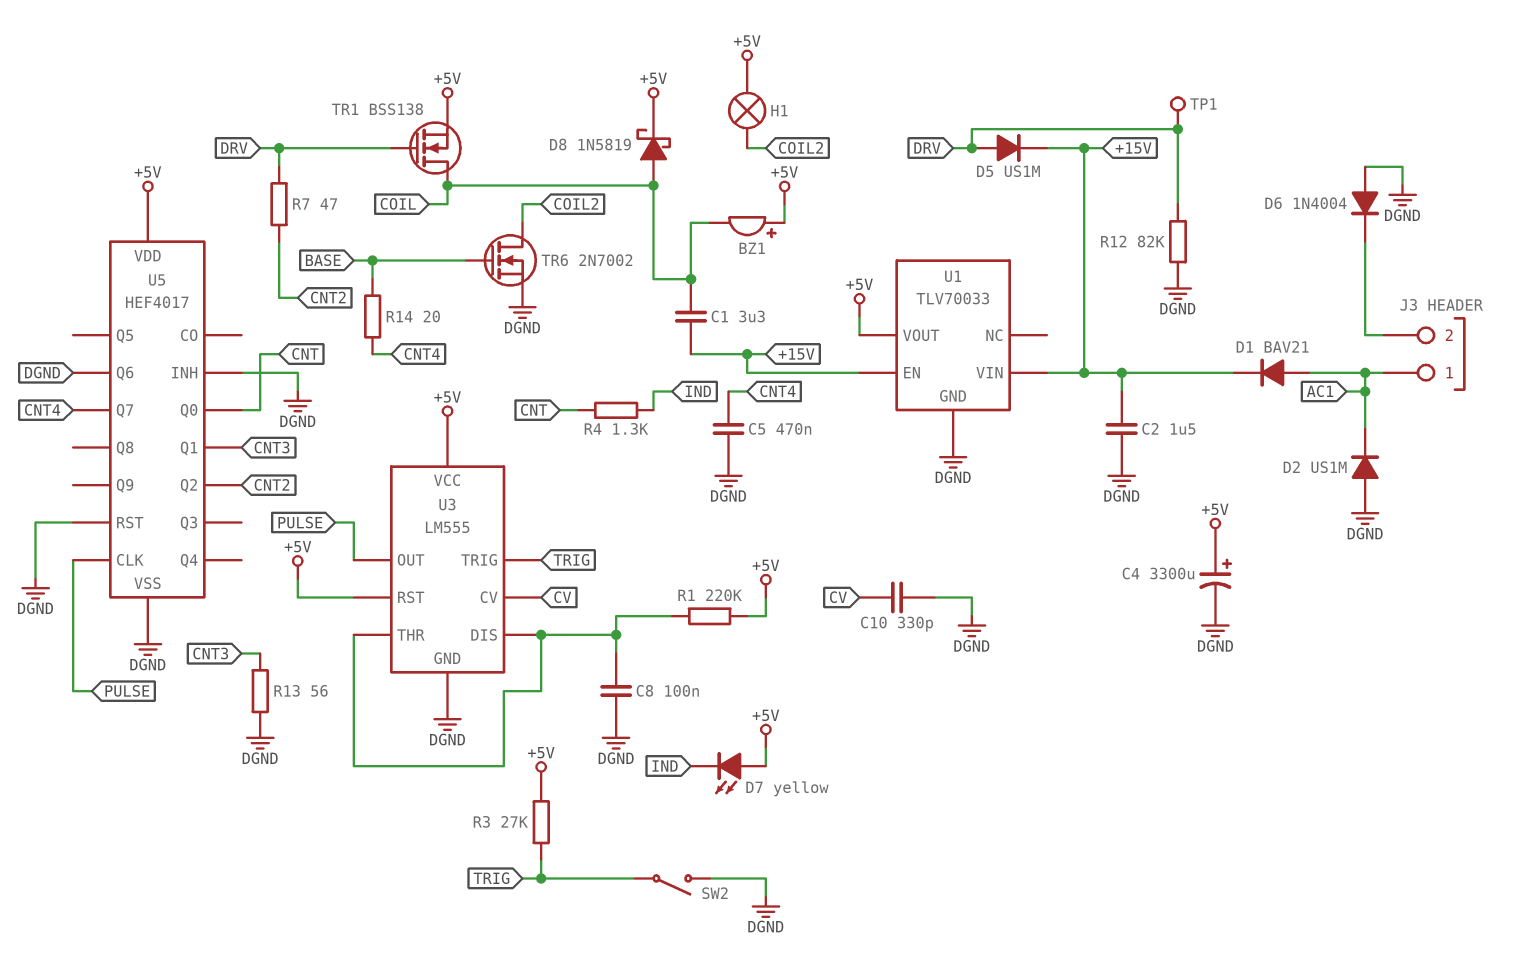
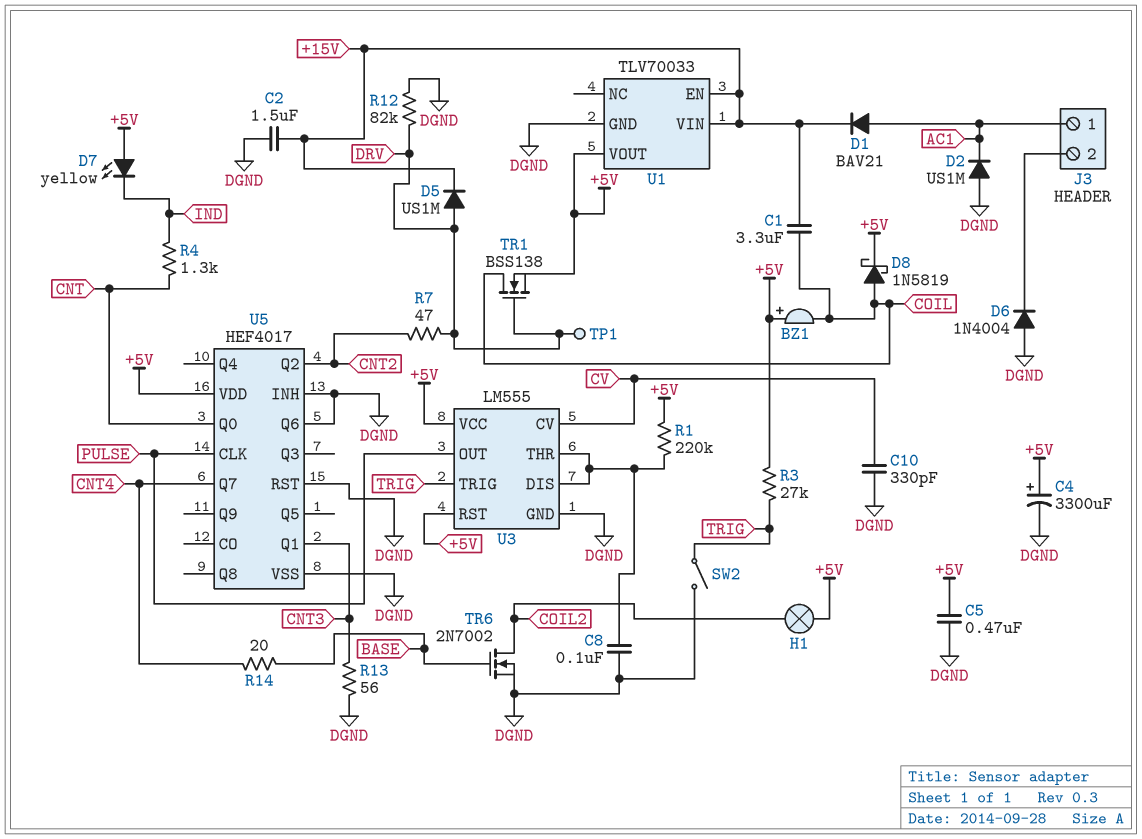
C5: 470nF (CNT4, DGND) -> 470nF (+5V, DGND)

